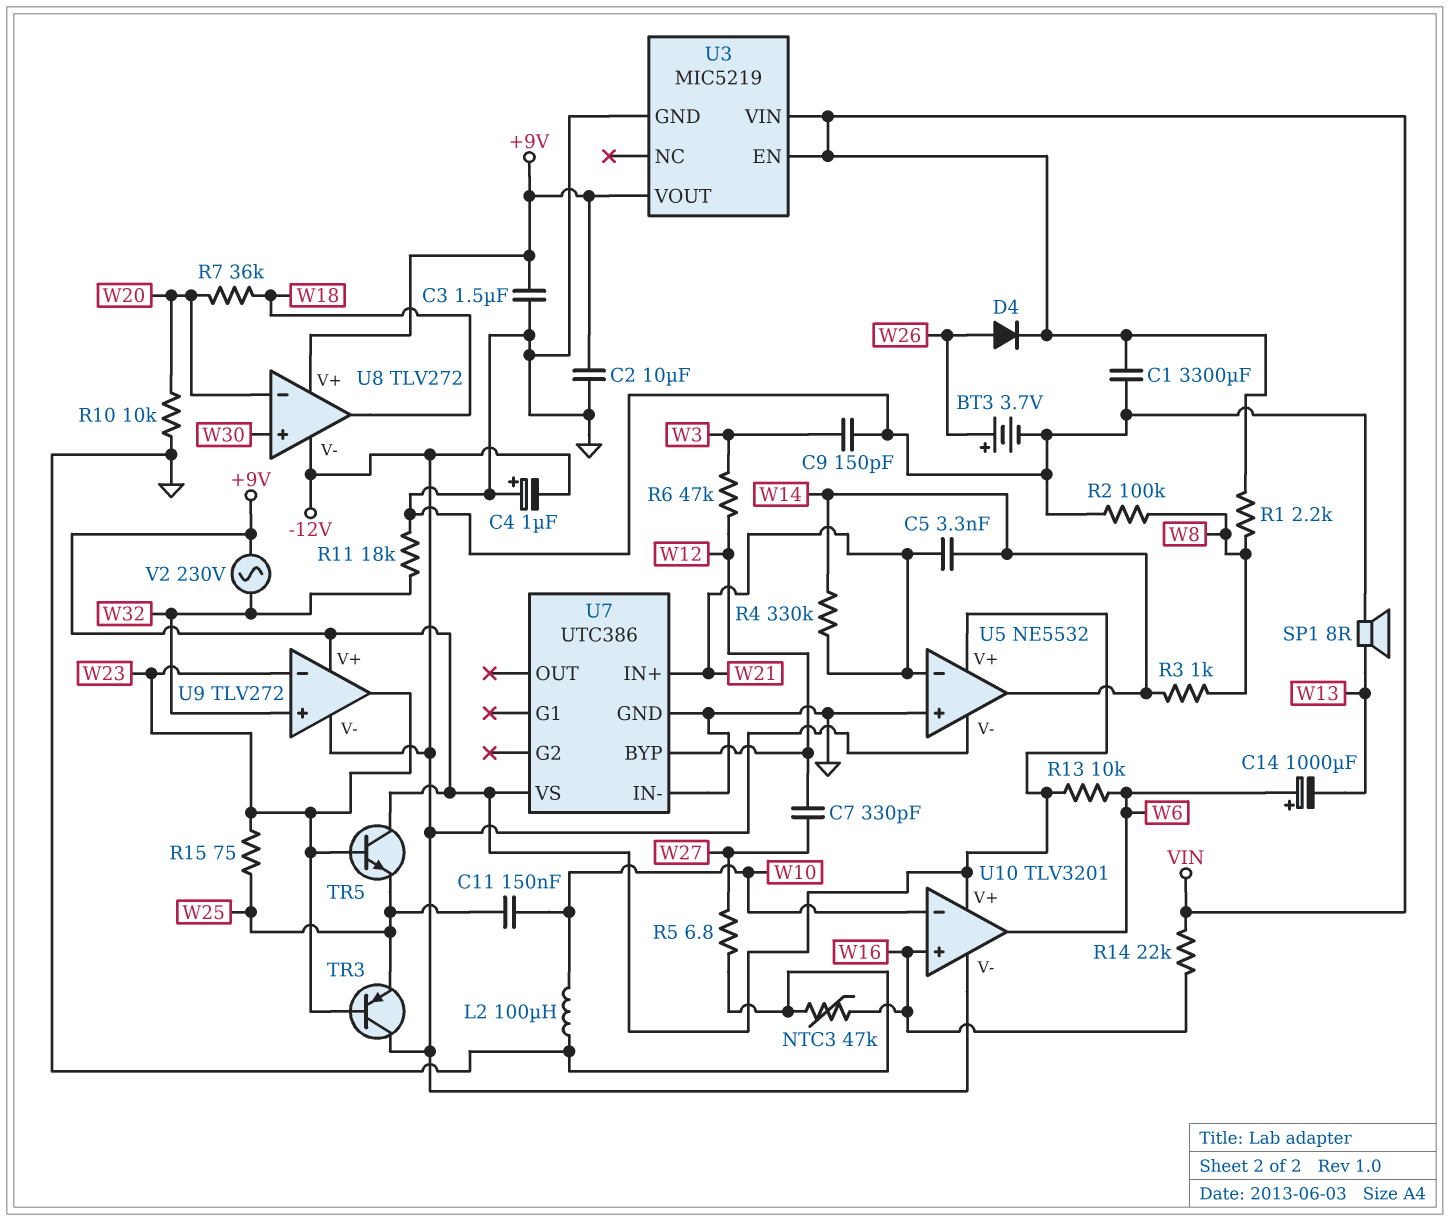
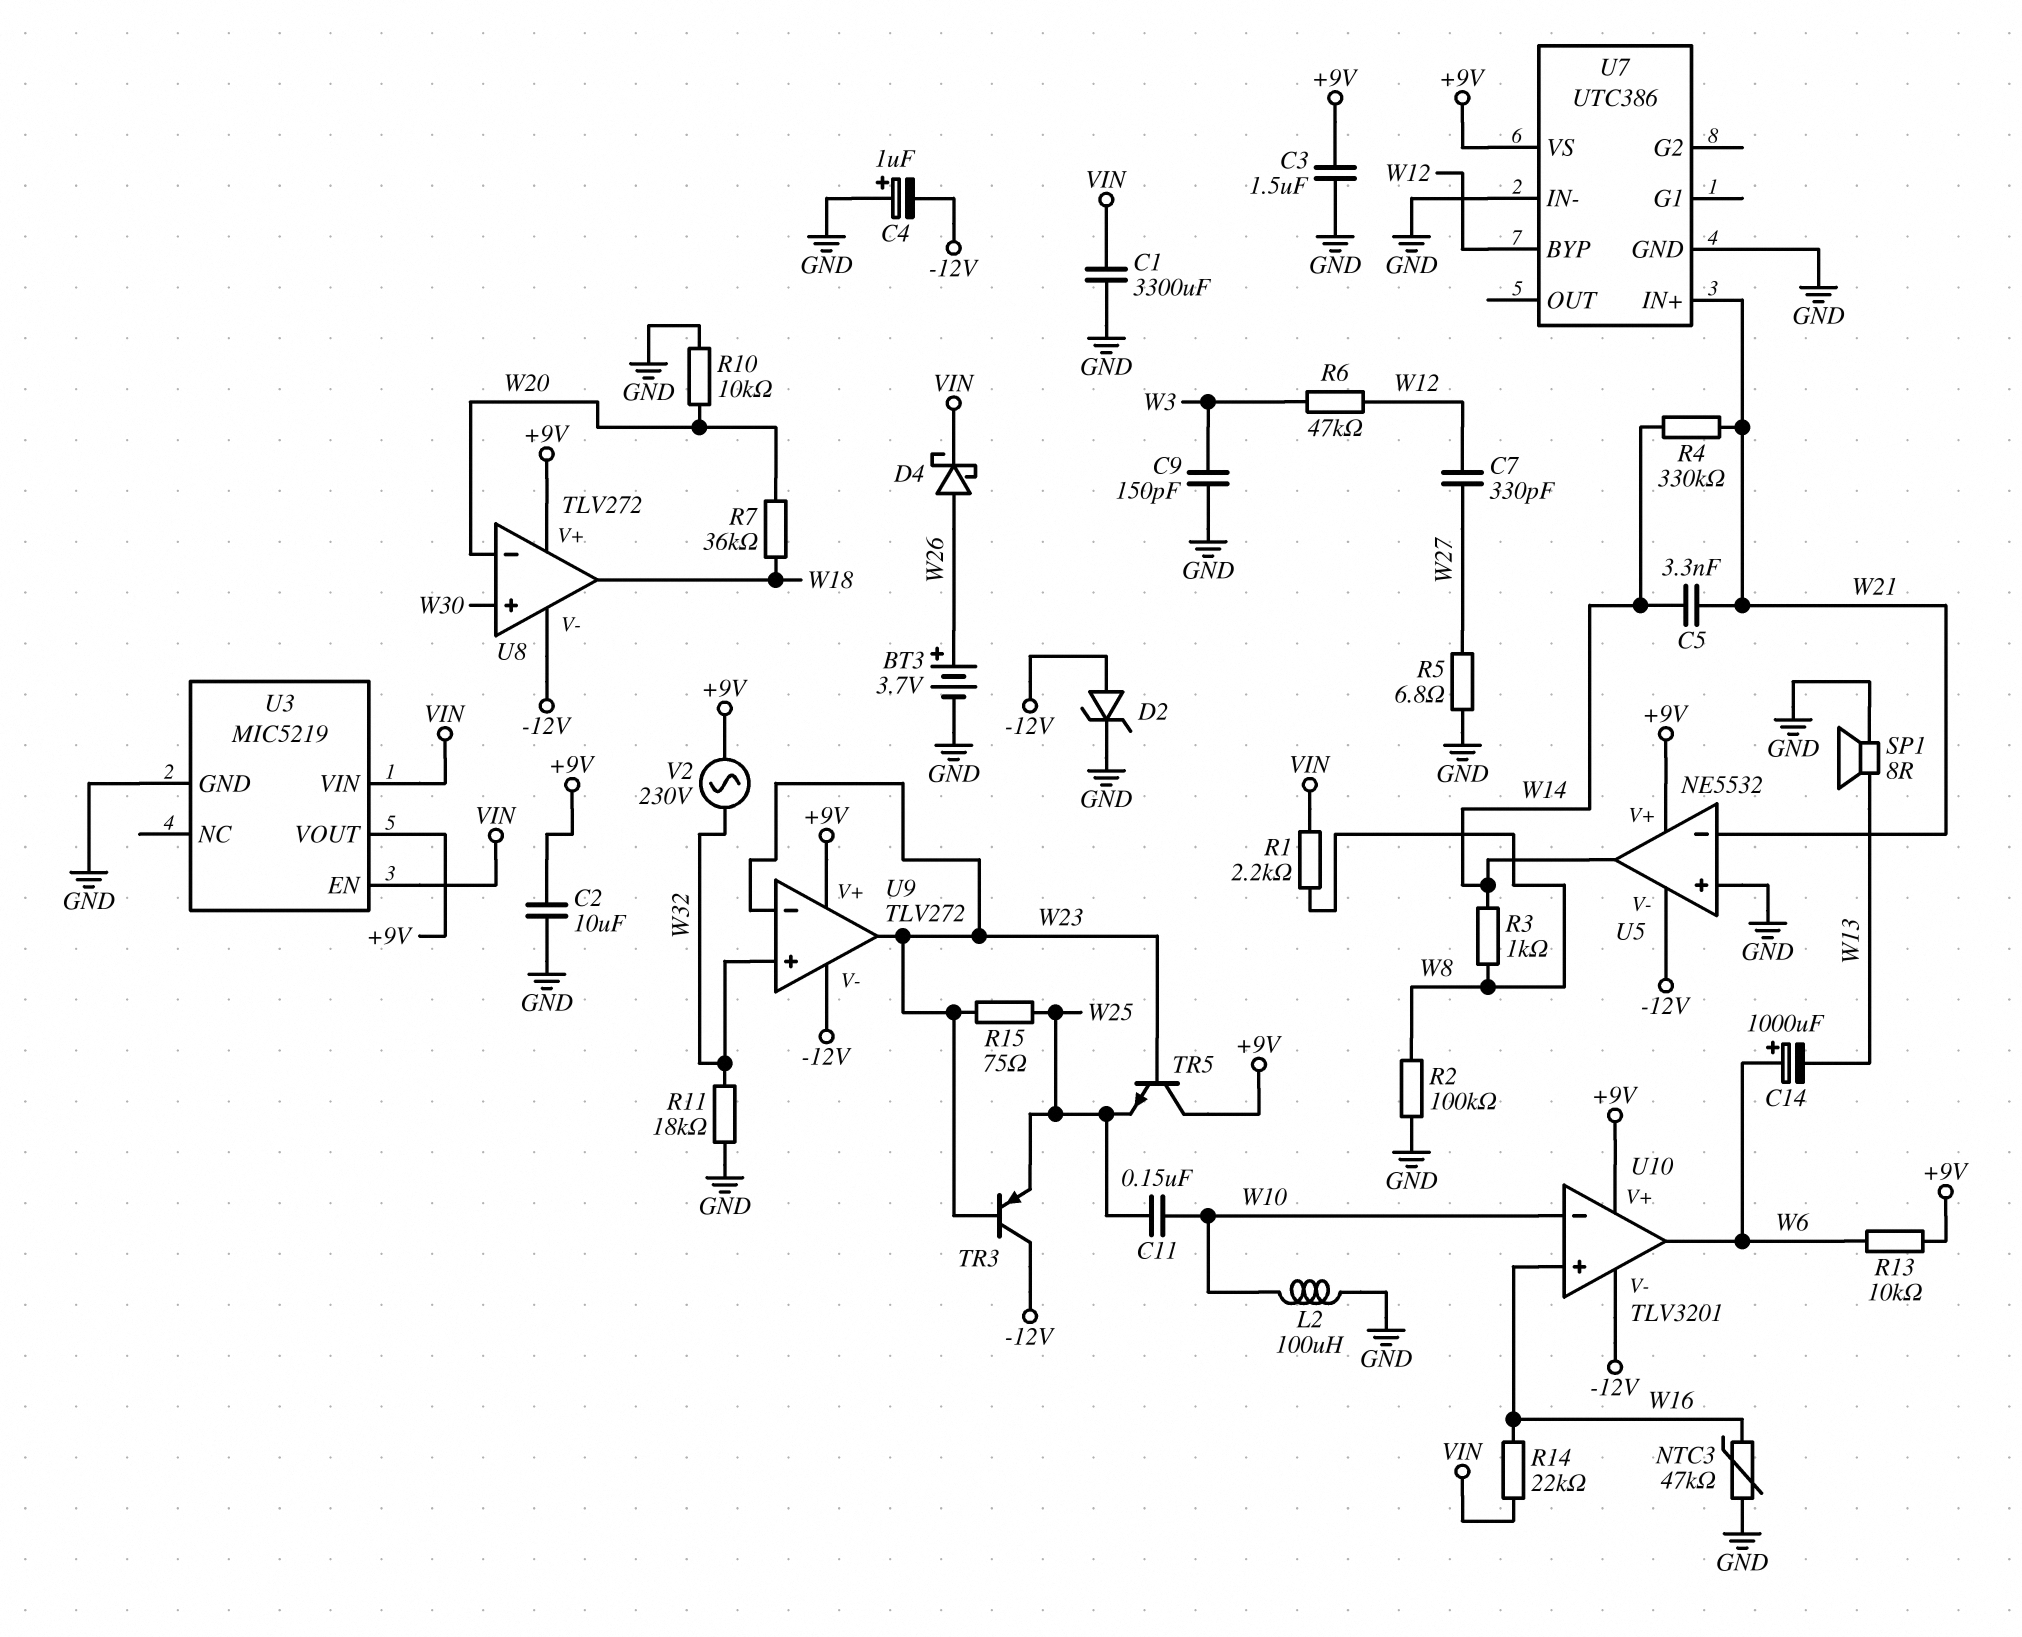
D2: none -> zener (A -12V, K GND)
D4: diode (A W26, K VIN) -> schottky (A W26, K VIN)

